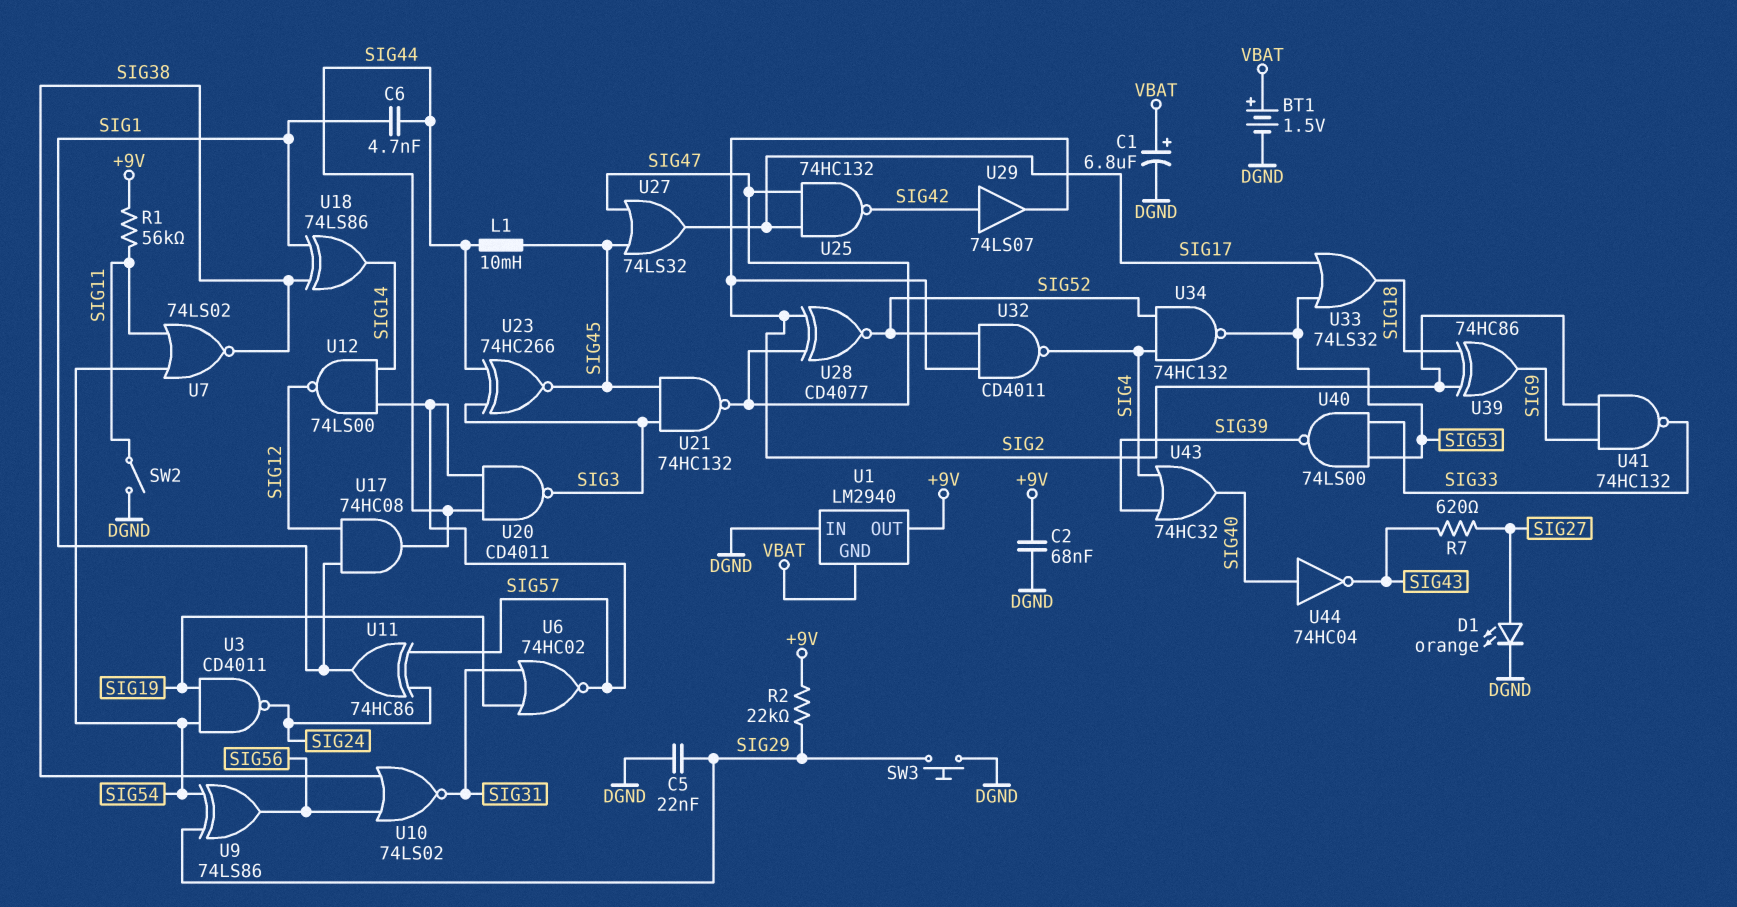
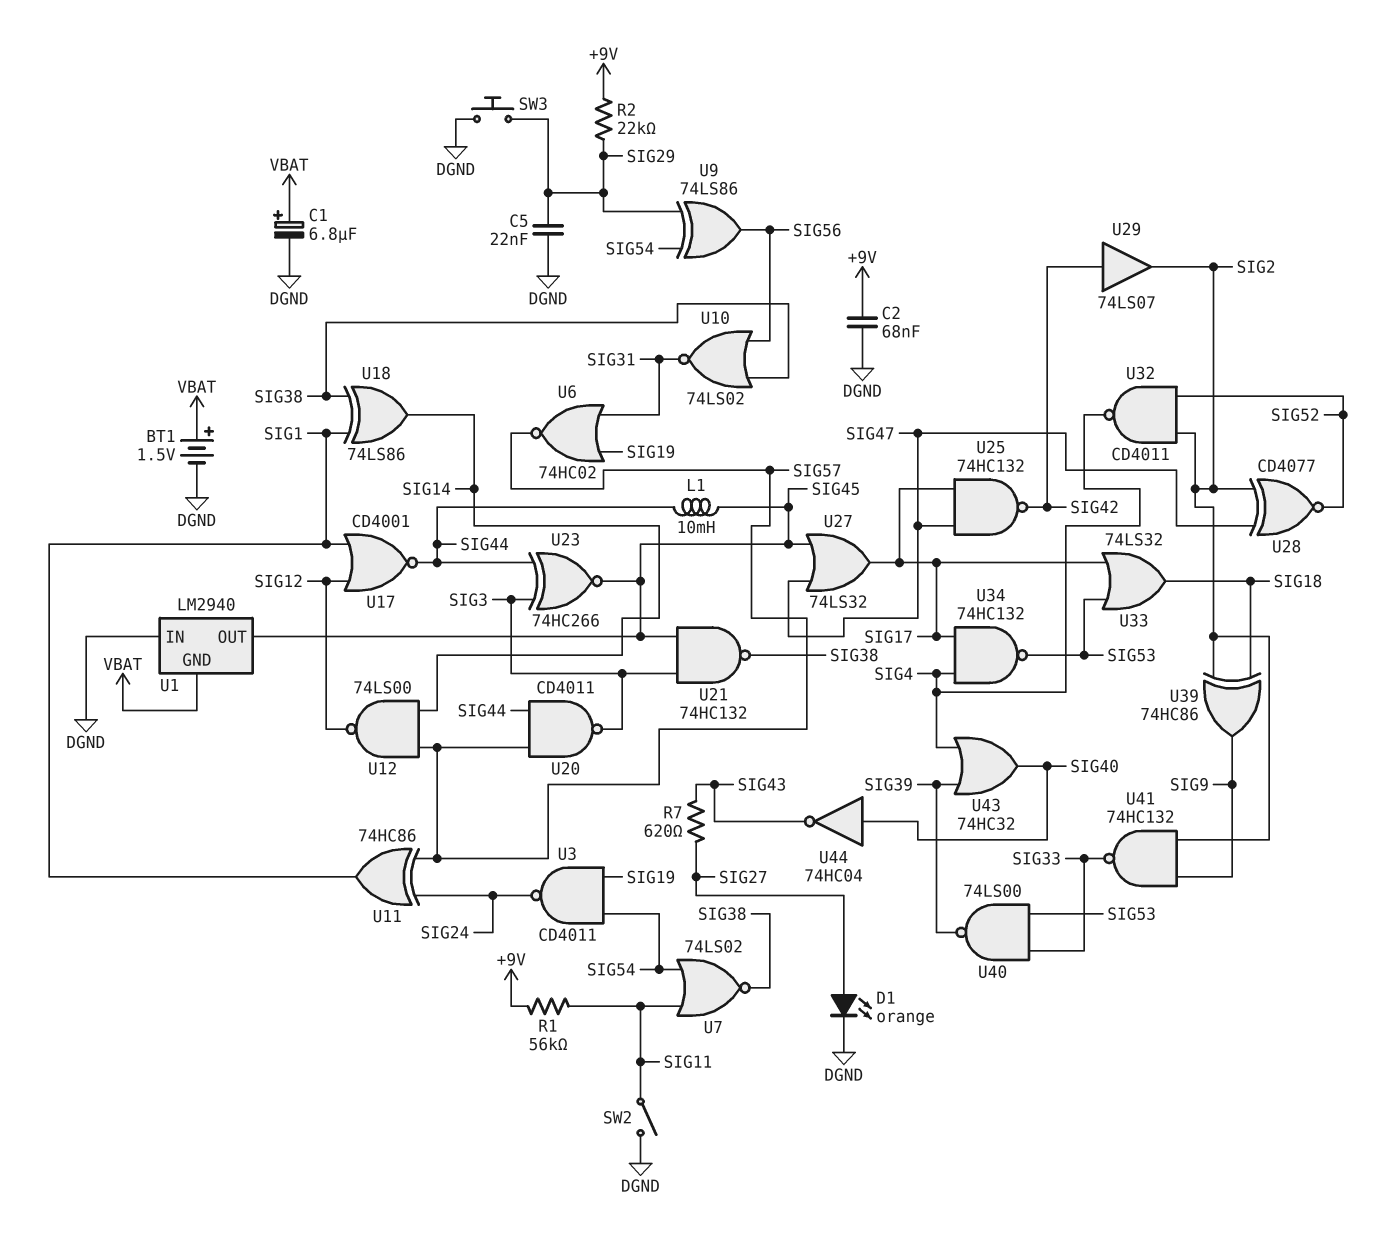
C6: 4.7nF (SIG1, SIG44) -> none
U1 pin OUT: +9V -> SIG45
U17: AND 74HC08 (in SIG1, in SIG12, out SIG44) -> NOR CD4001 (in SIG1, in SIG12, out SIG44)
U21: NAND 74HC132 (in SIG3, in SIG45, out SIG47) -> NAND 74HC132 (in SIG3, in SIG45, out SIG38)
U34: NAND 74HC132 (in SIG4, in SIG52, out SIG53) -> NAND 74HC132 (in SIG4, in SIG17, out SIG53)

